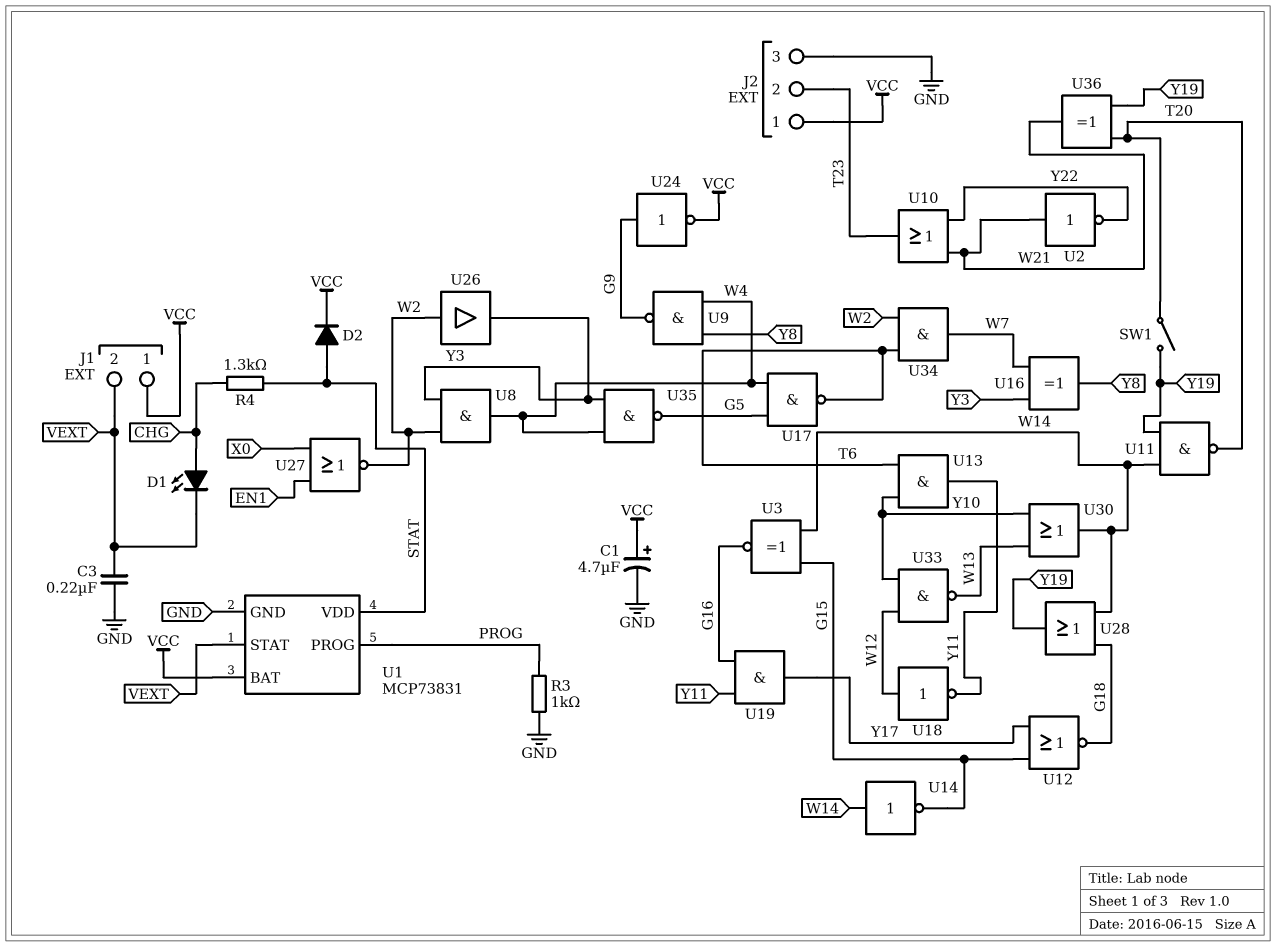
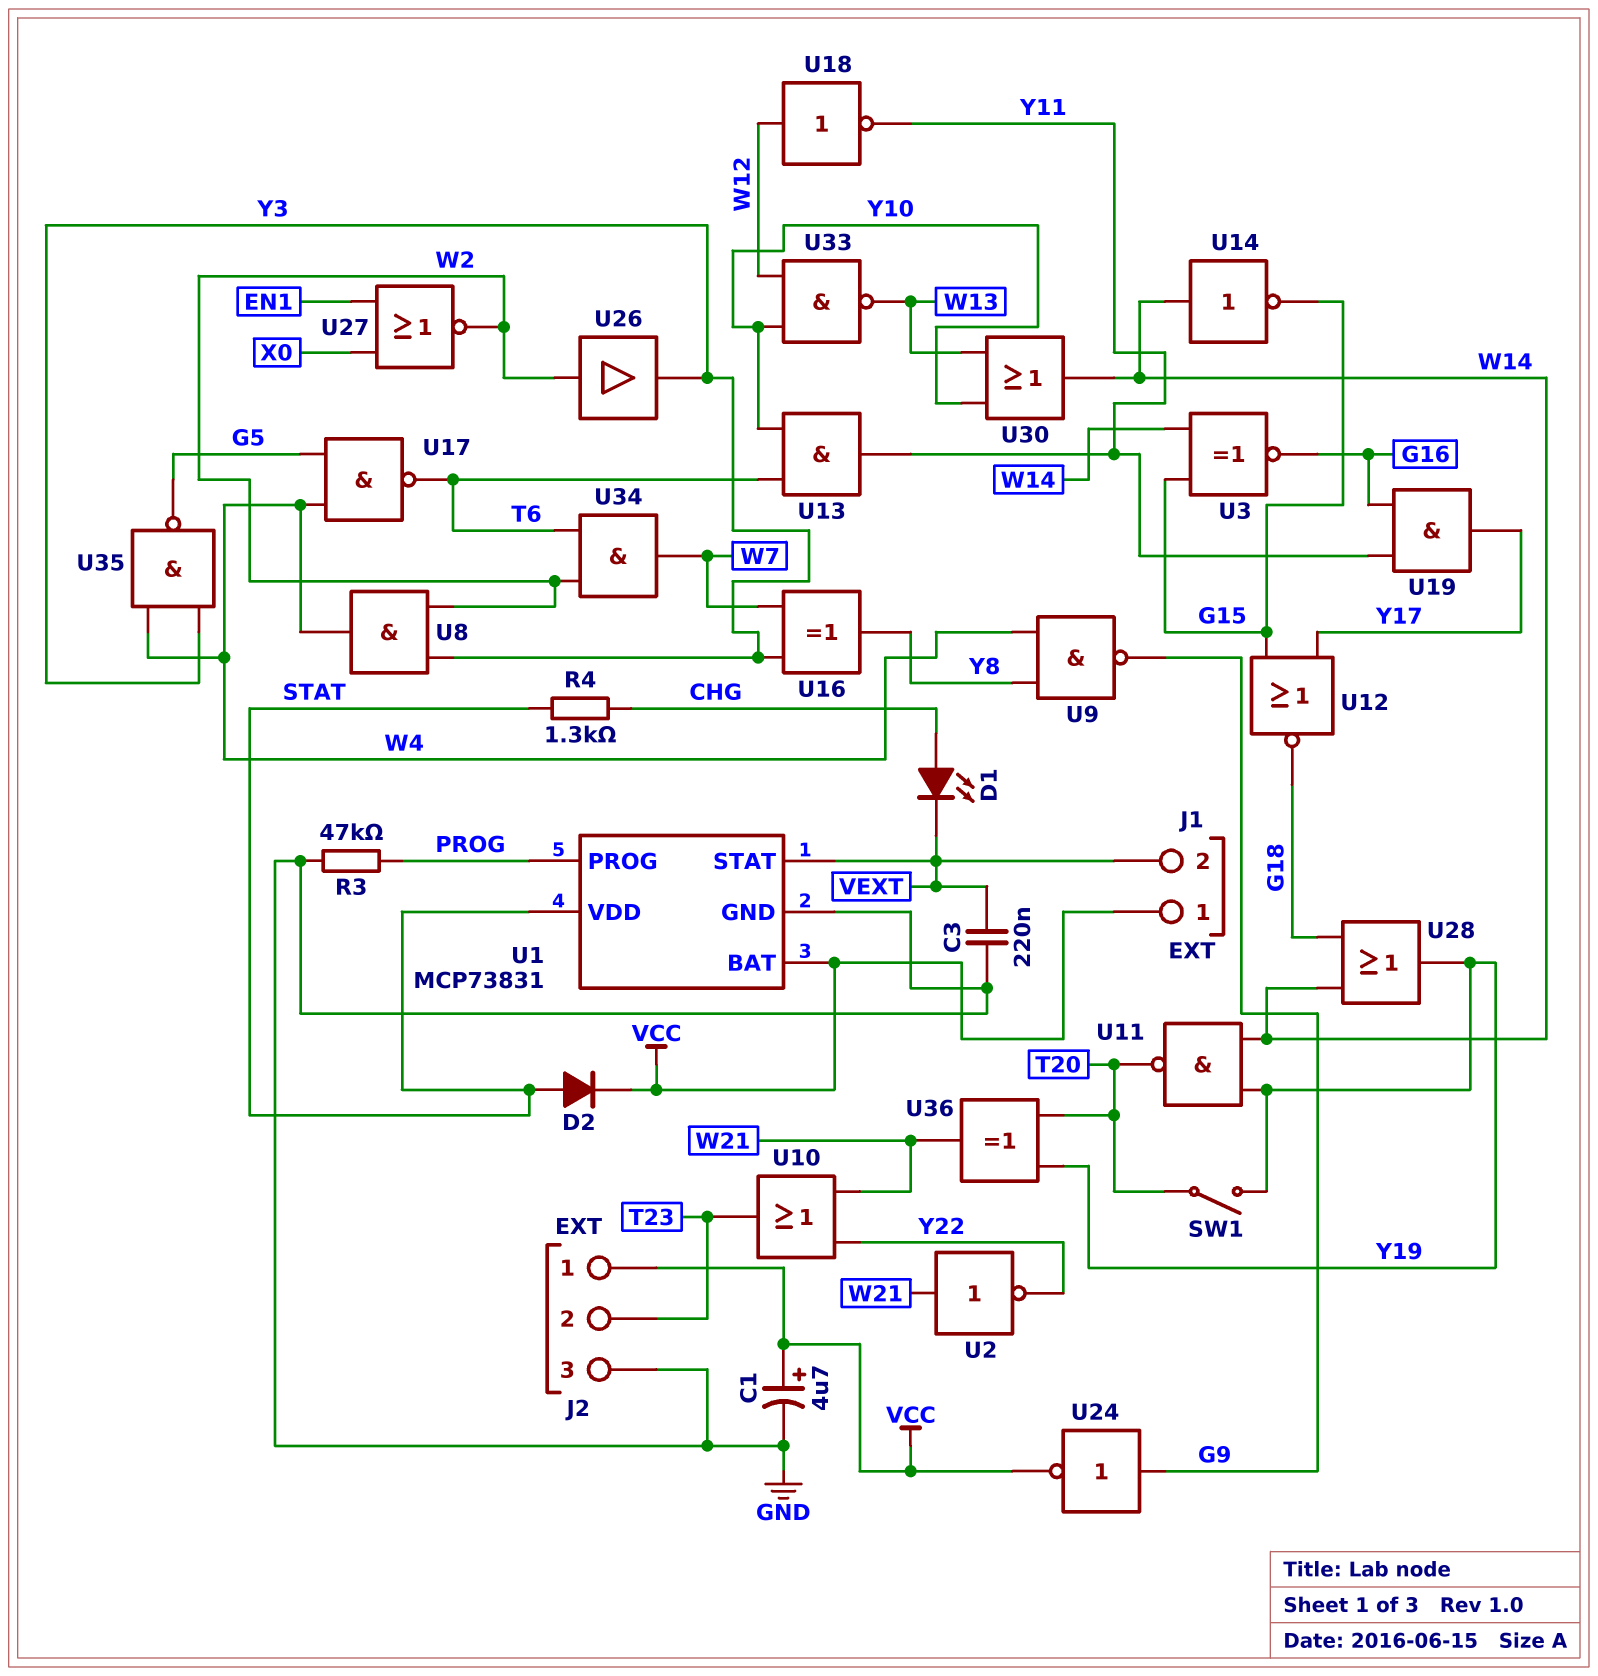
R3: 1k (GND, PROG) -> 47k (GND, PROG)

